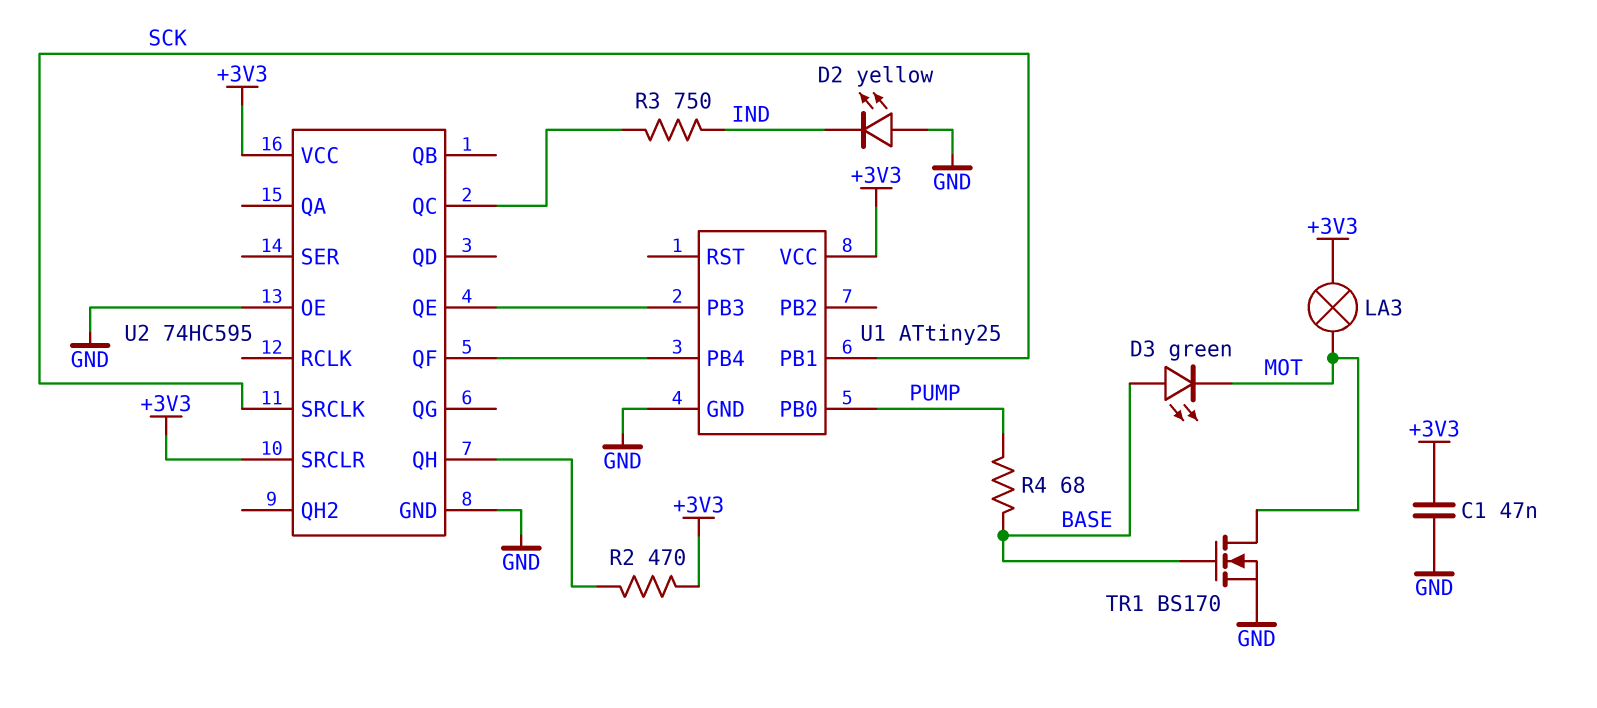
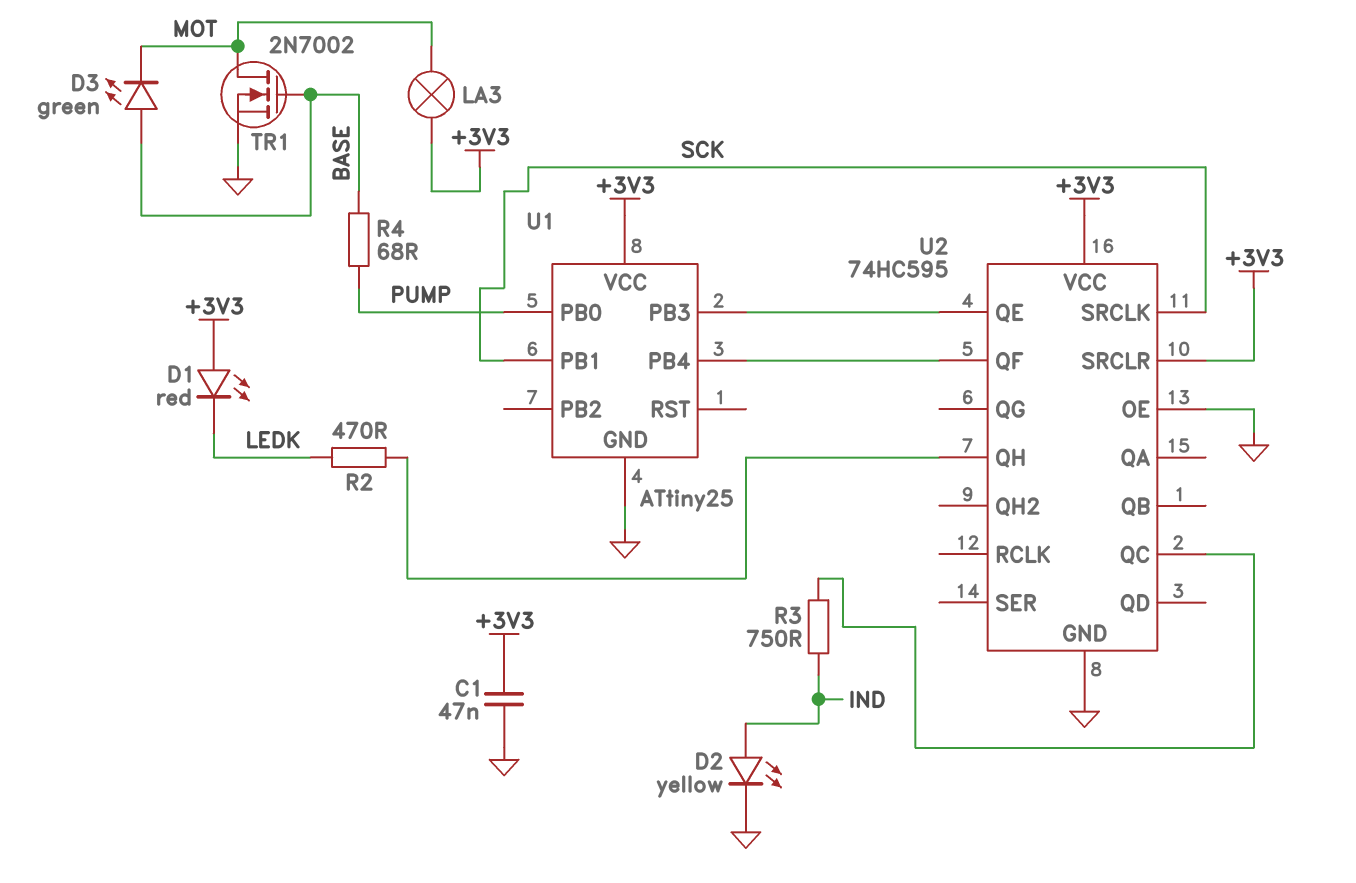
D1: none -> LED red (A +3V3, K LEDK)
D2: LED yellow (A GND, K IND) -> LED yellow (A IND, K GND)
R2: 470 (+3V3, U2/QH) -> 470 (LEDK, U2/QH)
TR1: NMOS BS170 (G BASE, D MOT, S GND) -> NMOS 2N7002 (G BASE, D MOT, S GND)

